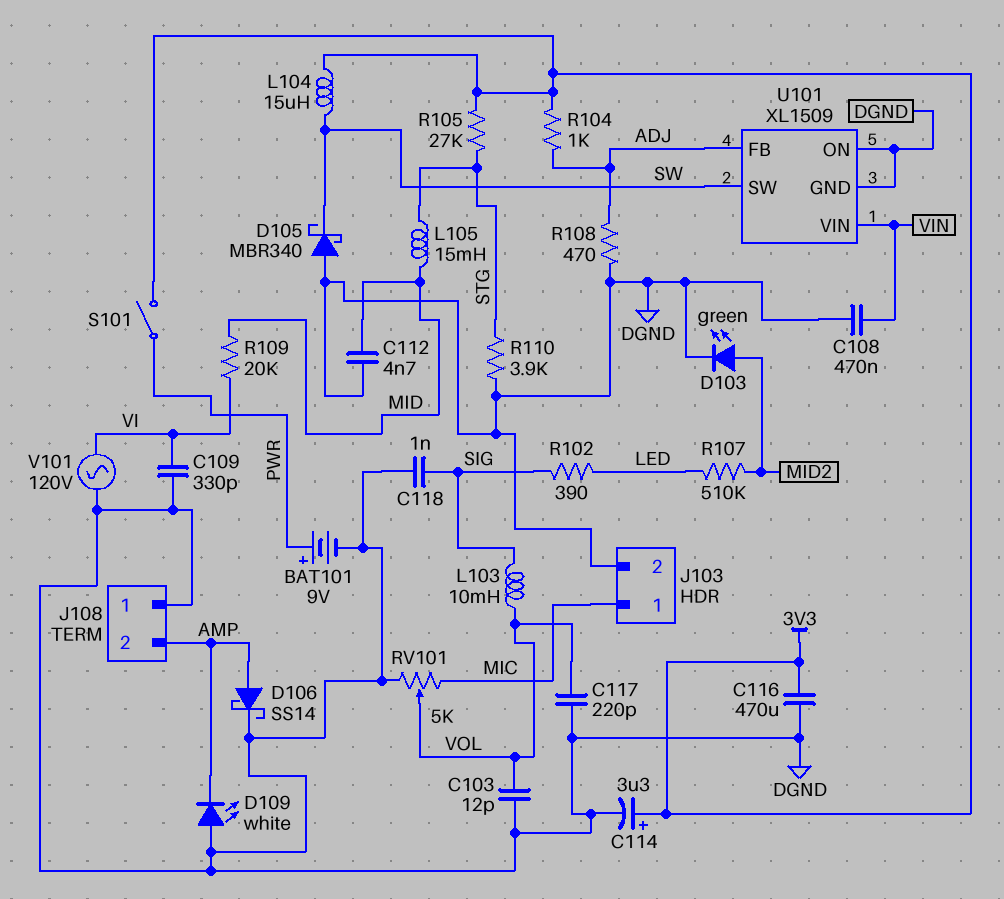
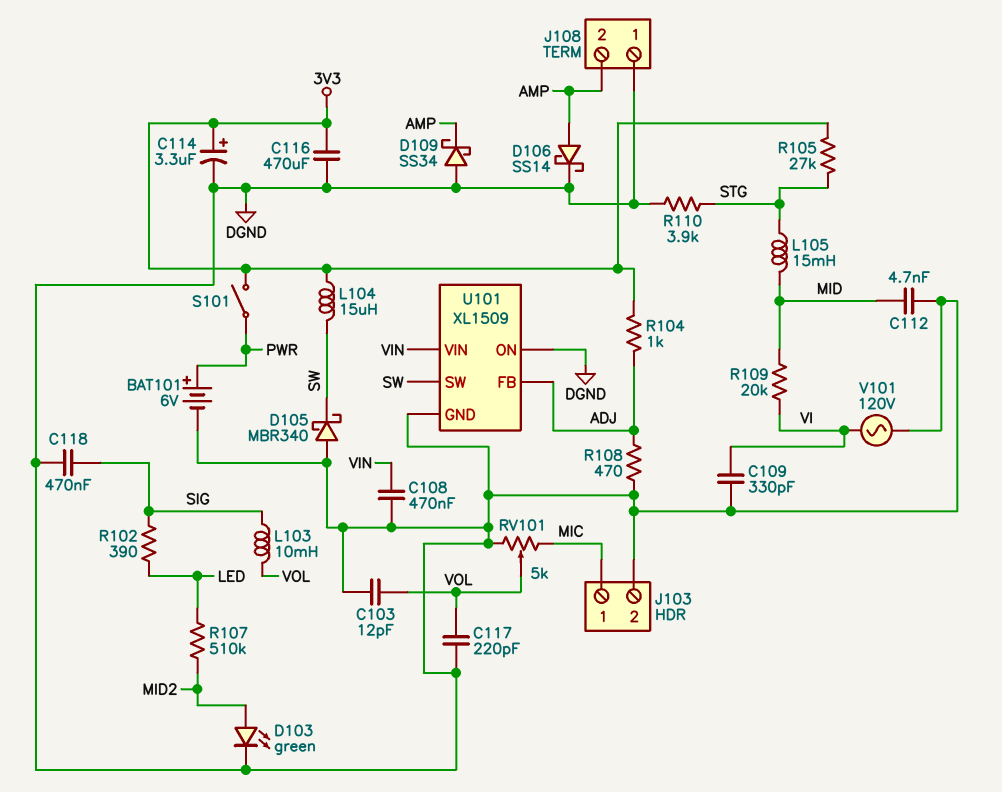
BAT101: 9V (plus PWR, minus DGND) -> 6V (plus PWR, minus DGND)
C118: 1nF (DGND, SIG) -> 470nF (DGND, SIG)
D109: LED white (A DGND, K AMP) -> schottky SS34 (A DGND, K AMP)

